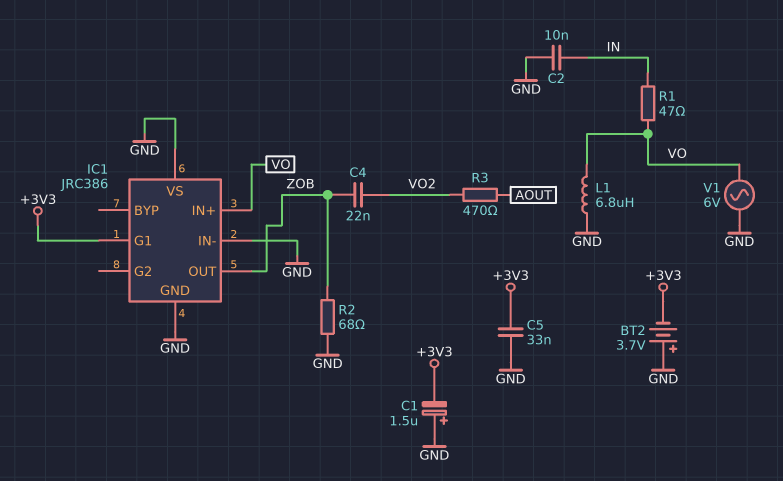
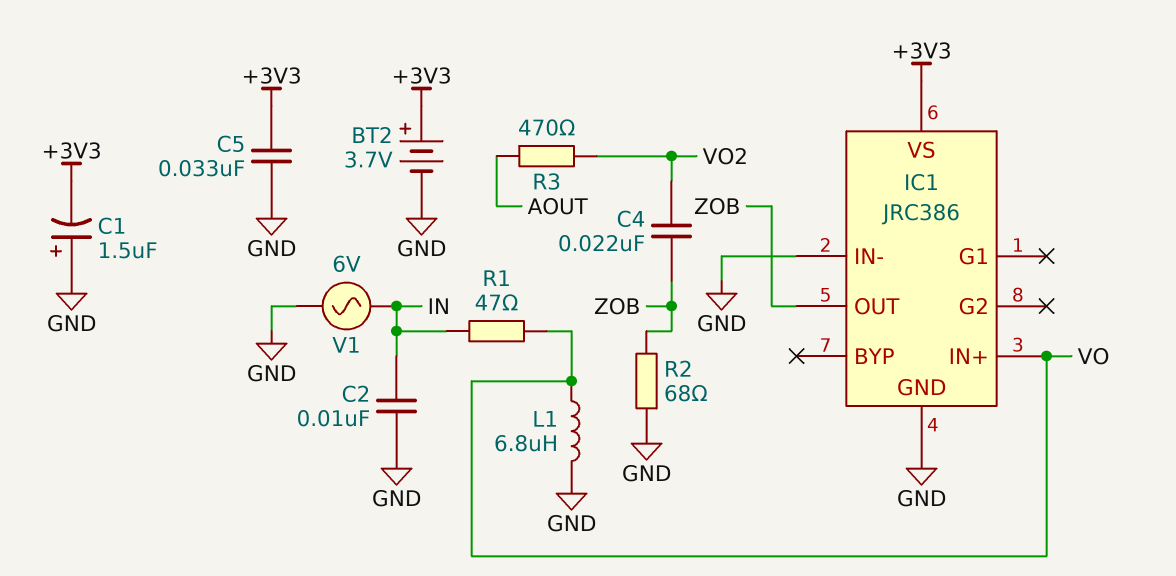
BT2: 3.7V (plus GND, minus +3V3) -> 3.7V (plus +3V3, minus GND)
IC1 pin G1: +3V3 -> none
IC1 pin VS: GND -> +3V3
V1: AC 6V (GND, VO) -> AC 6V (GND, IN)

